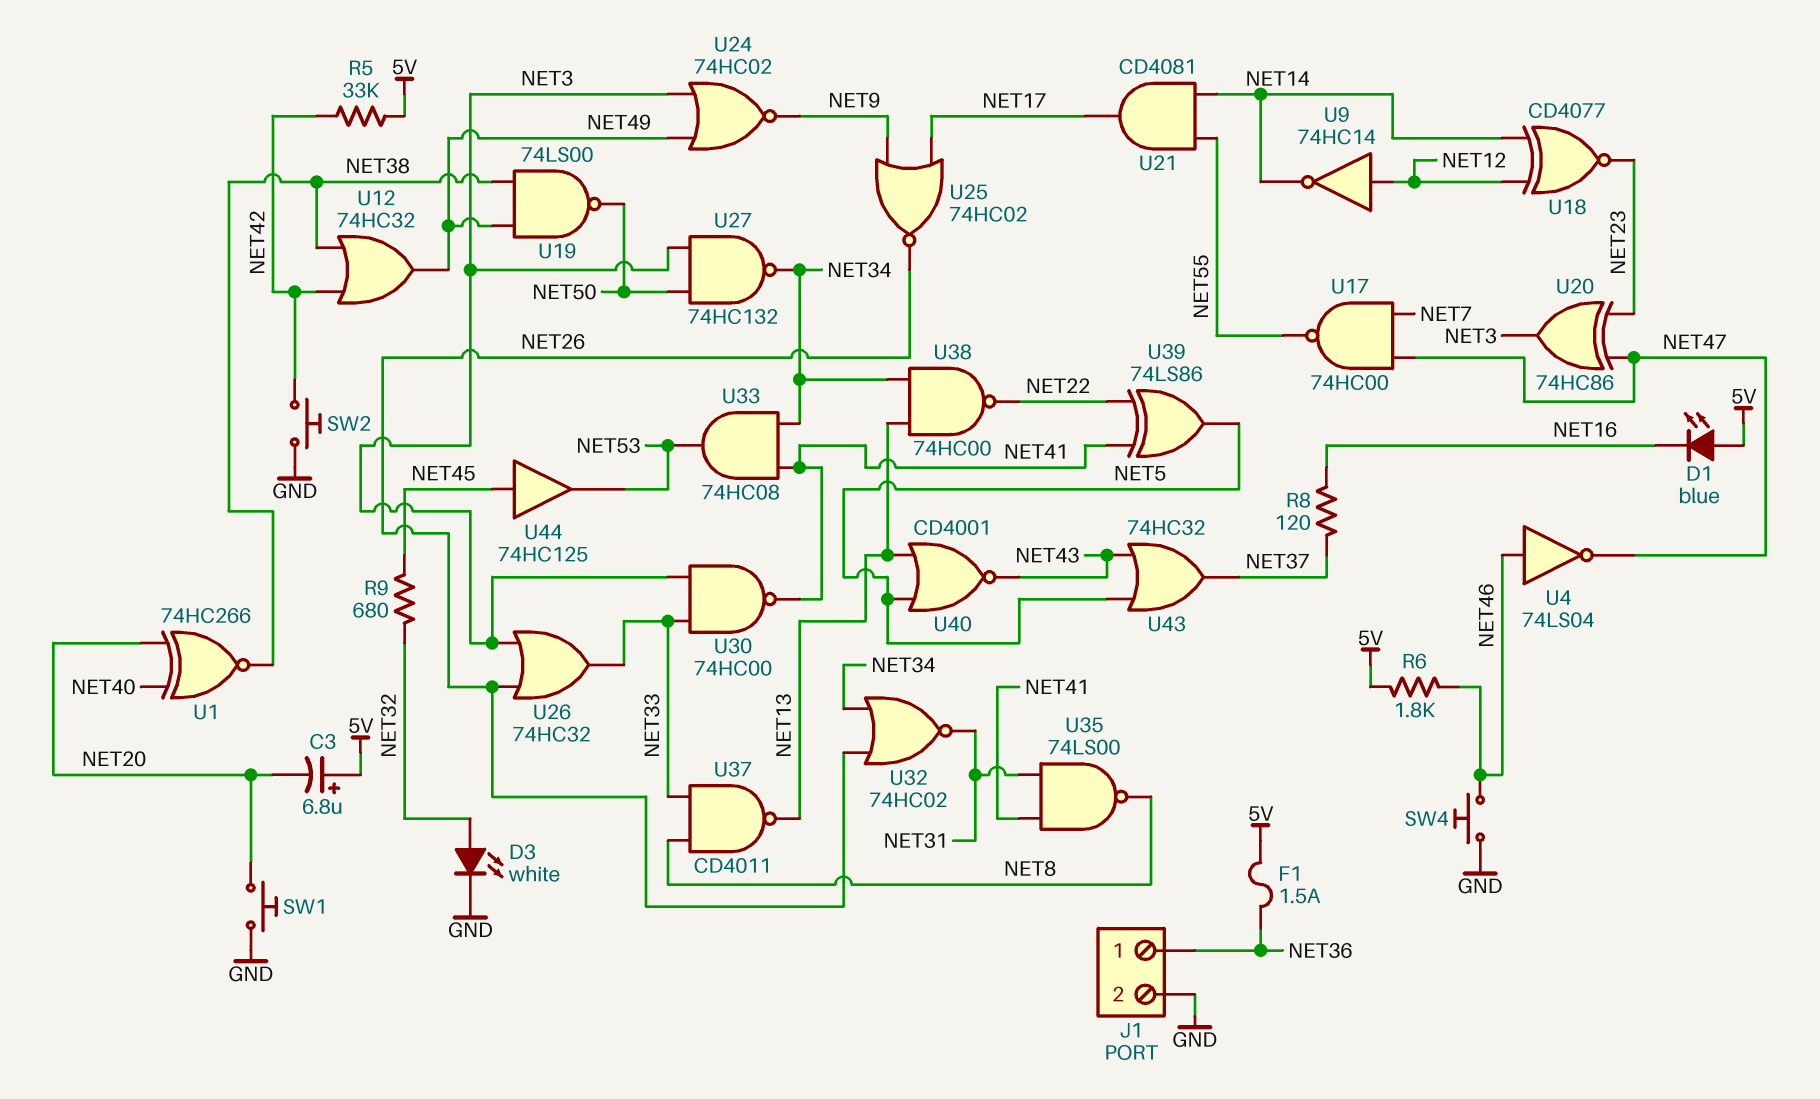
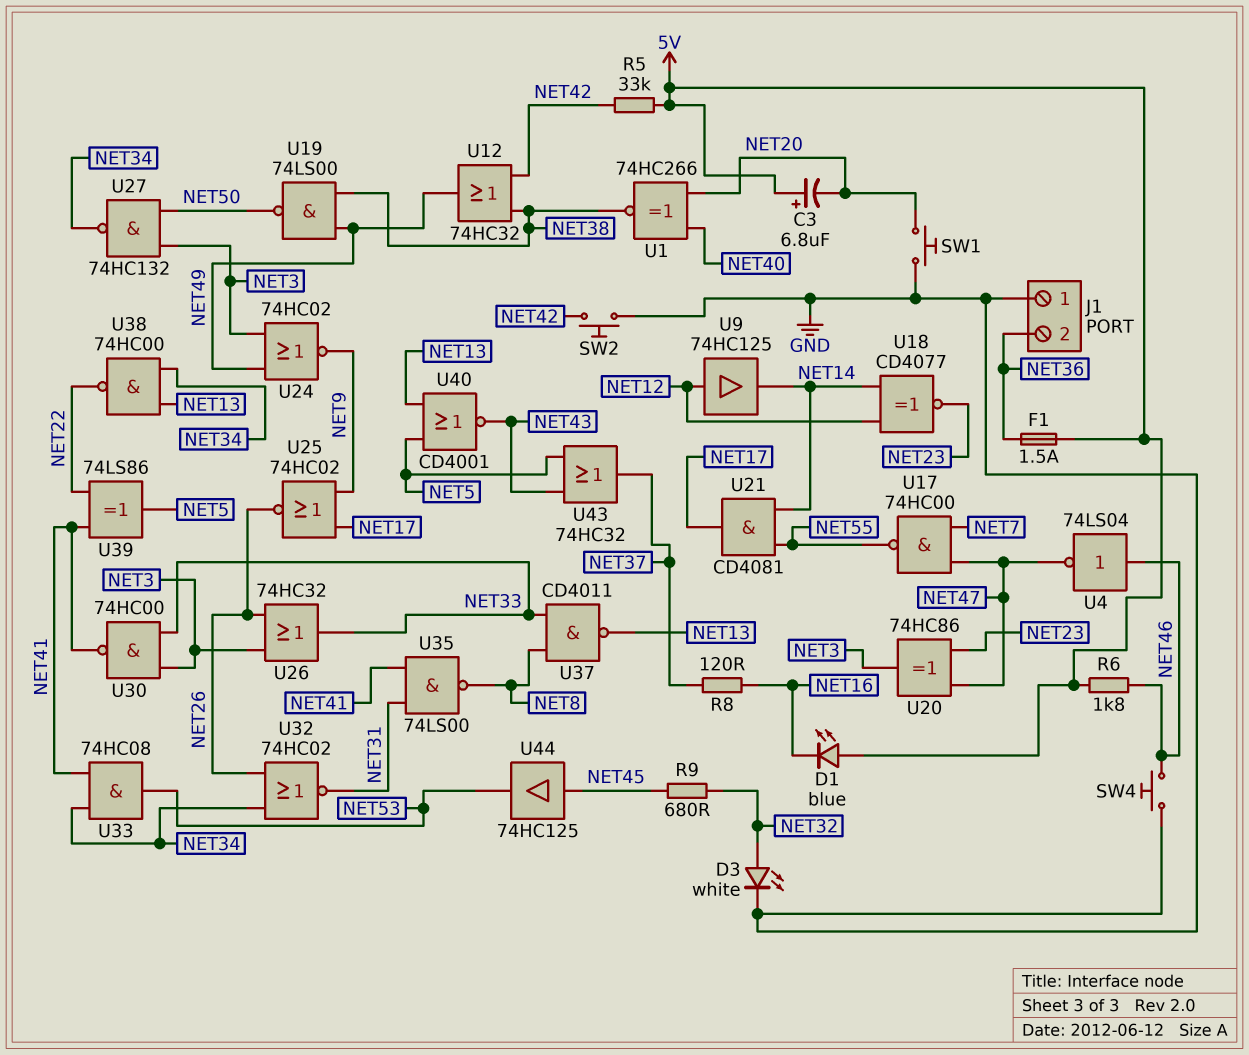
J1 pin 1: NET36 -> GND
J1 pin 2: GND -> NET36
U9: NOT 74HC14 (in NET12, out NET14) -> buffer 74HC125 (in NET12, out NET14)

